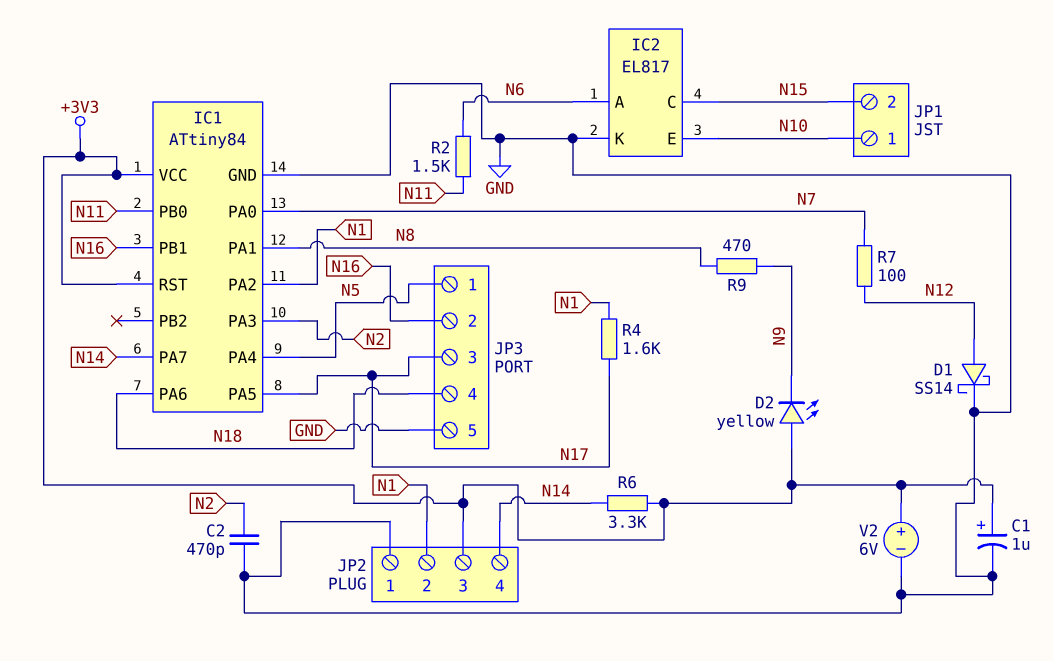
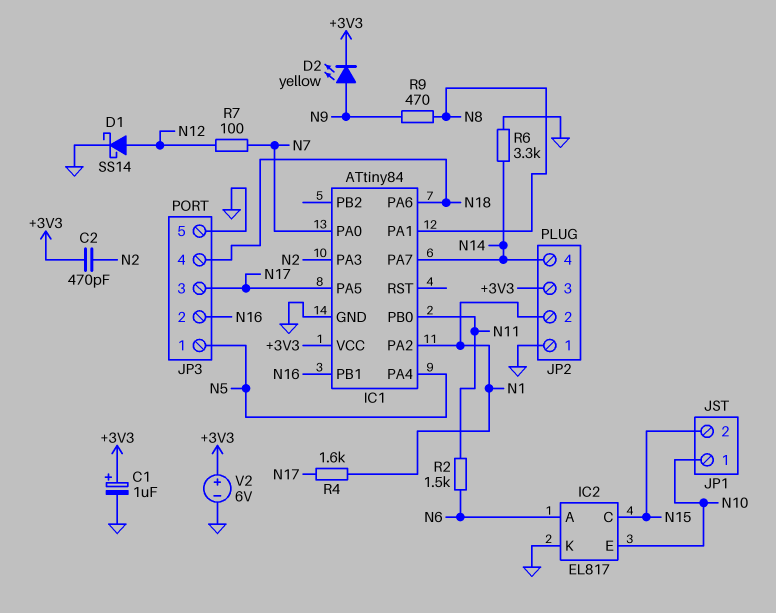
C2: 470pF (GND, N2) -> 470pF (+3V3, N2)
D2: LED yellow (A +3V3, K N9) -> LED yellow (A N9, K +3V3)
IC1 pin RST: +3V3 -> none
R6: 3.3k (+3V3, N14) -> 3.3k (GND, N14)

